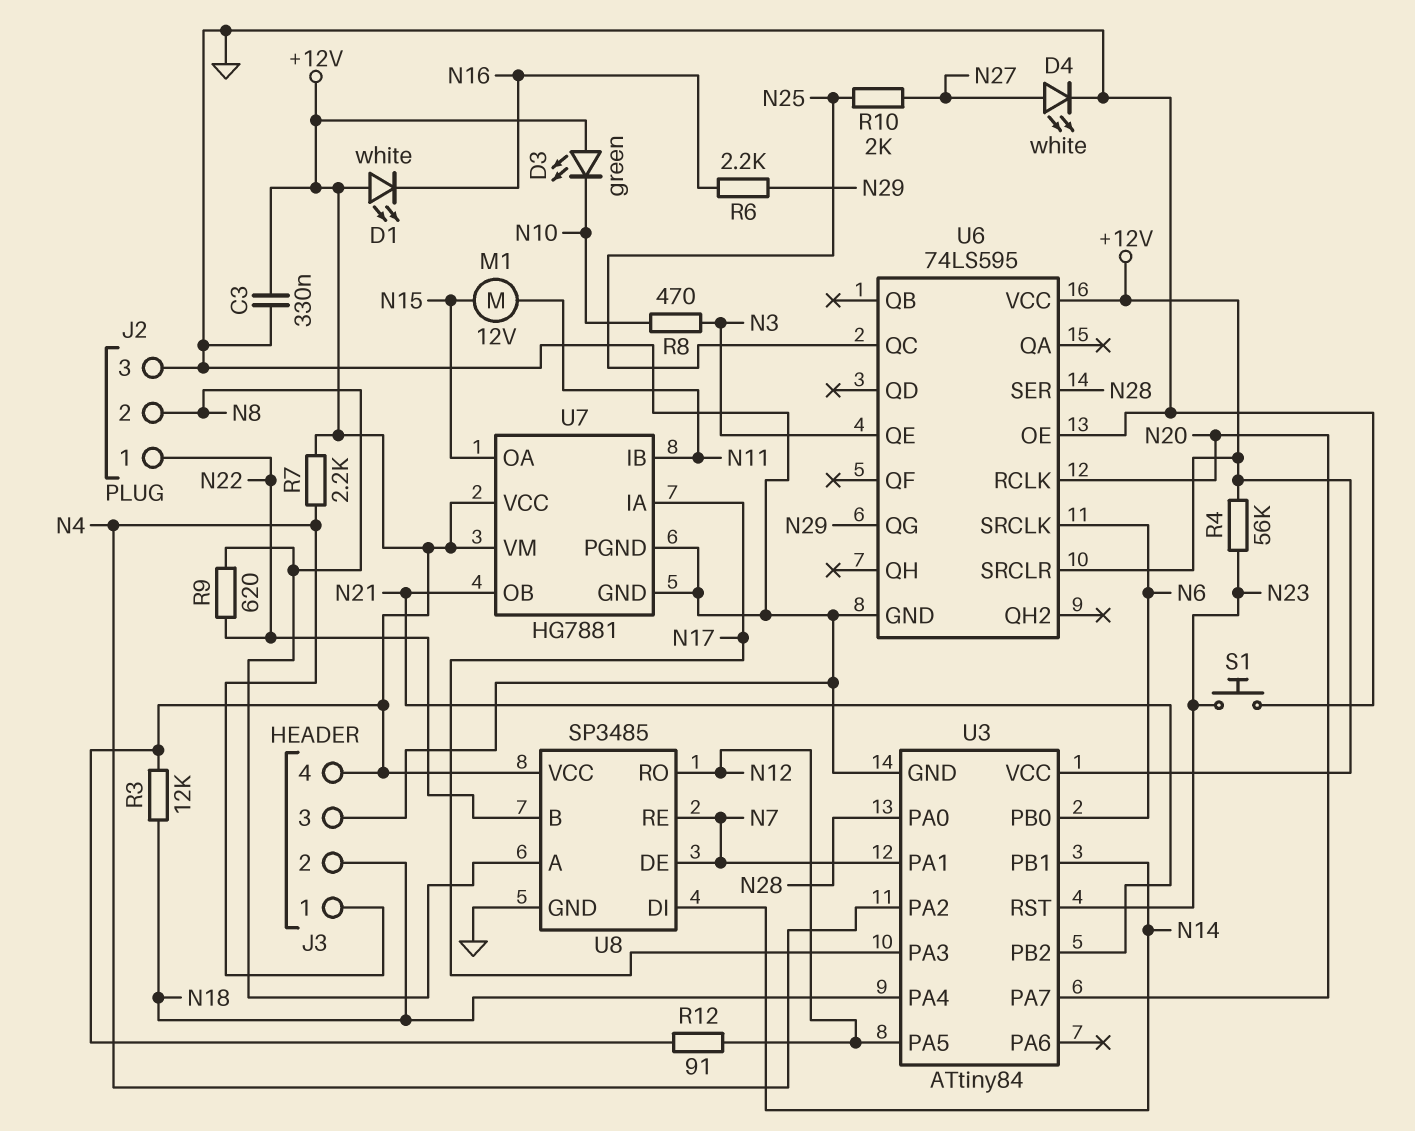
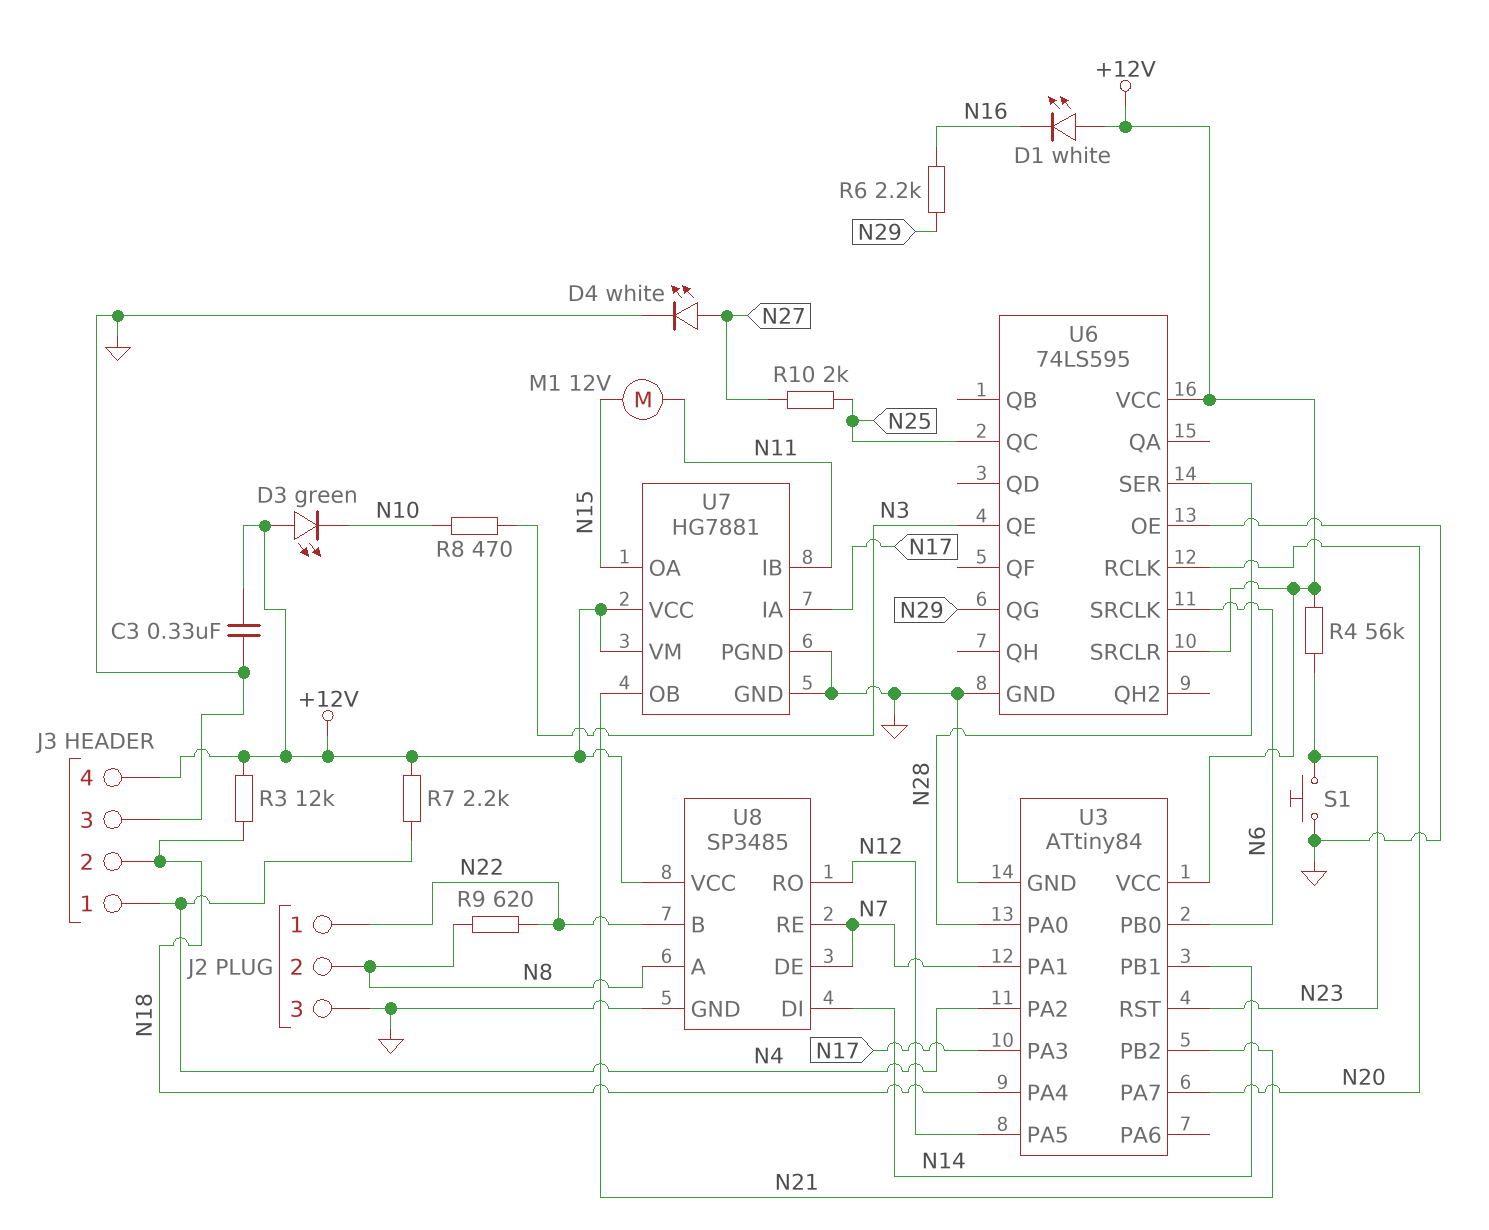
R12: 91 (+12V, N12) -> none

